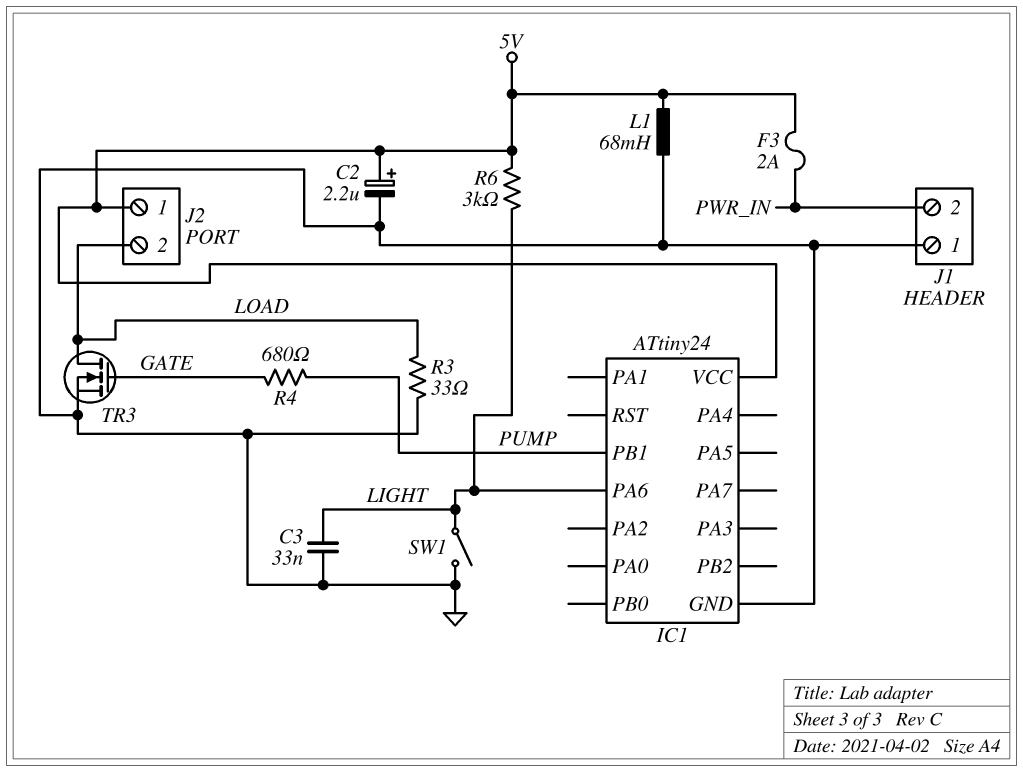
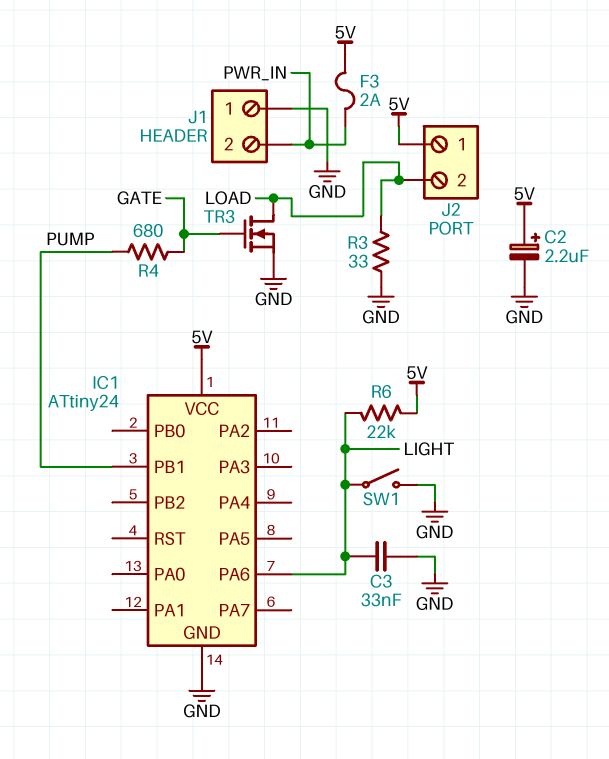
L1: 68mH (5V, GND) -> none
R6: 3k (5V, LIGHT) -> 22k (5V, LIGHT)

